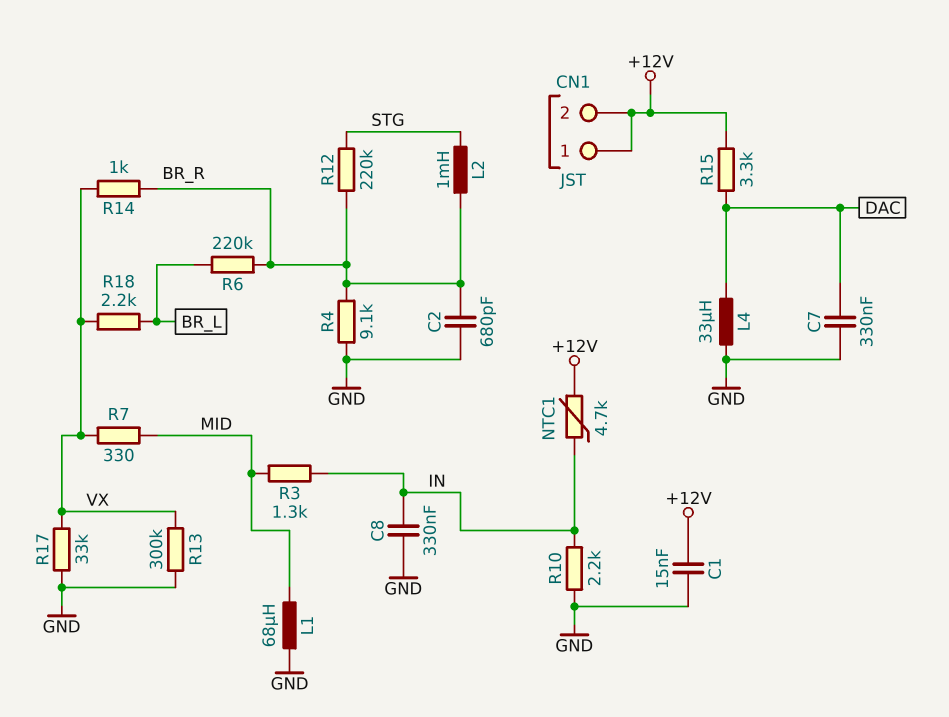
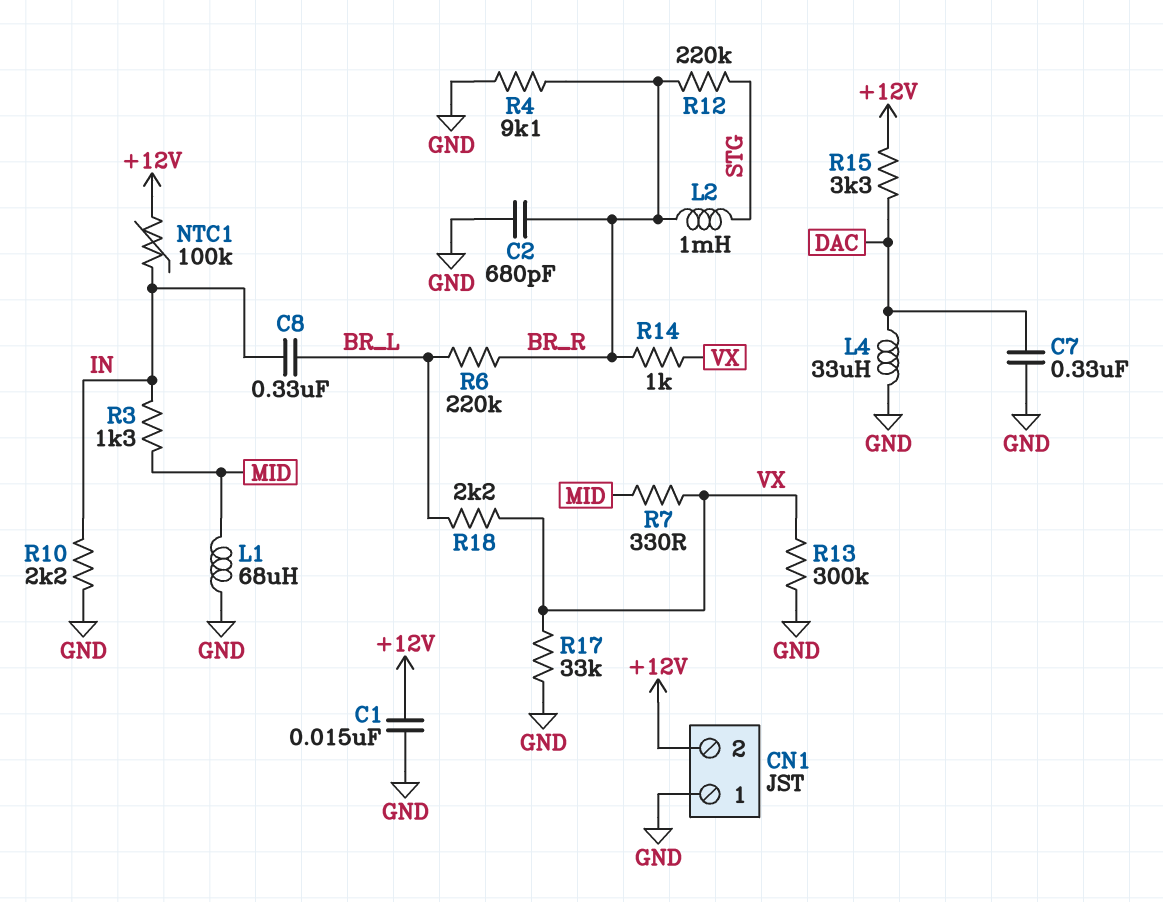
C8: 330nF (GND, IN) -> 330nF (BR_L, IN)
CN1 pin 1: +12V -> GND
NTC1: 4.7k (+12V, IN) -> 100k (+12V, IN)

